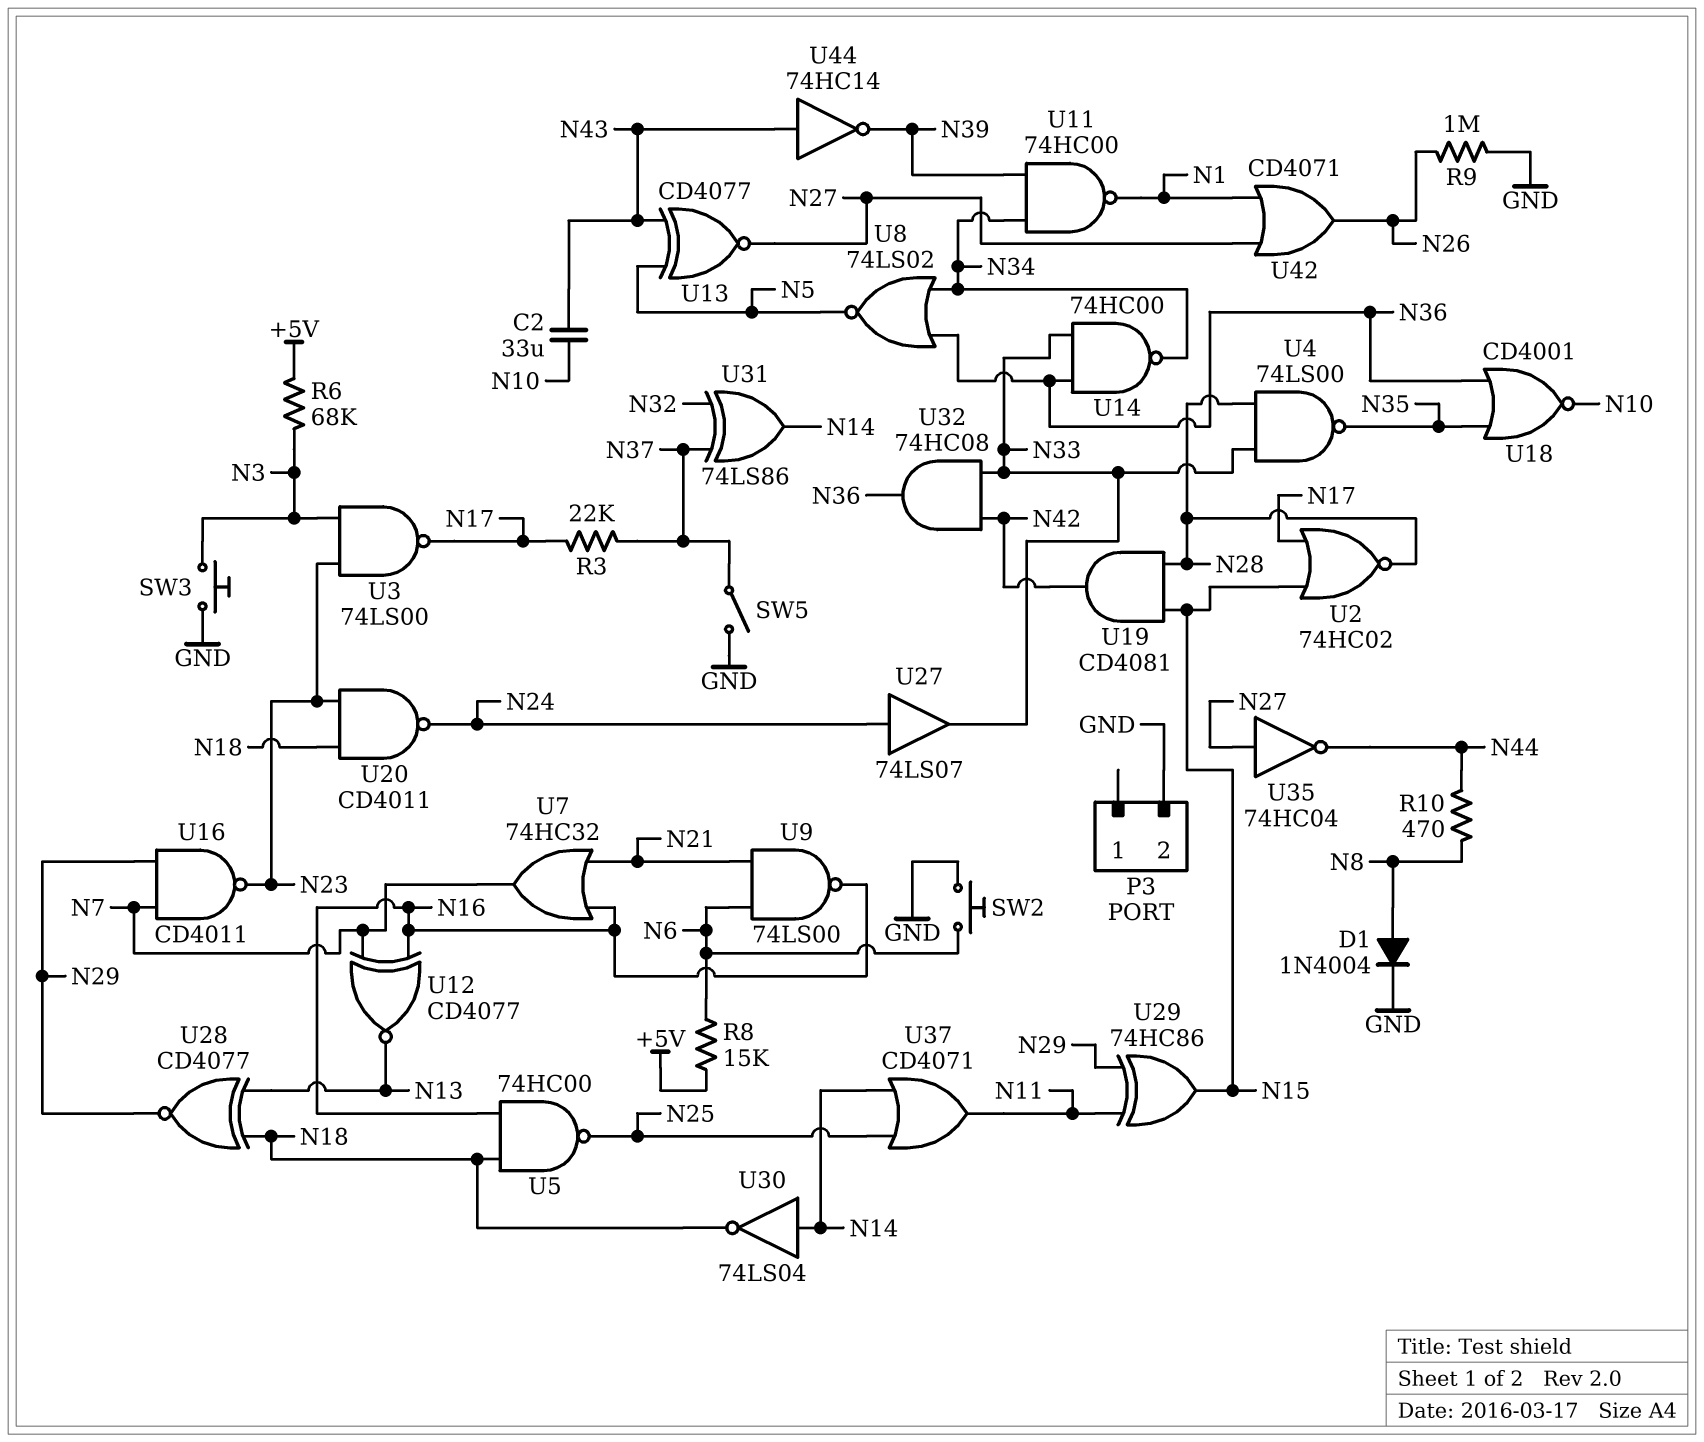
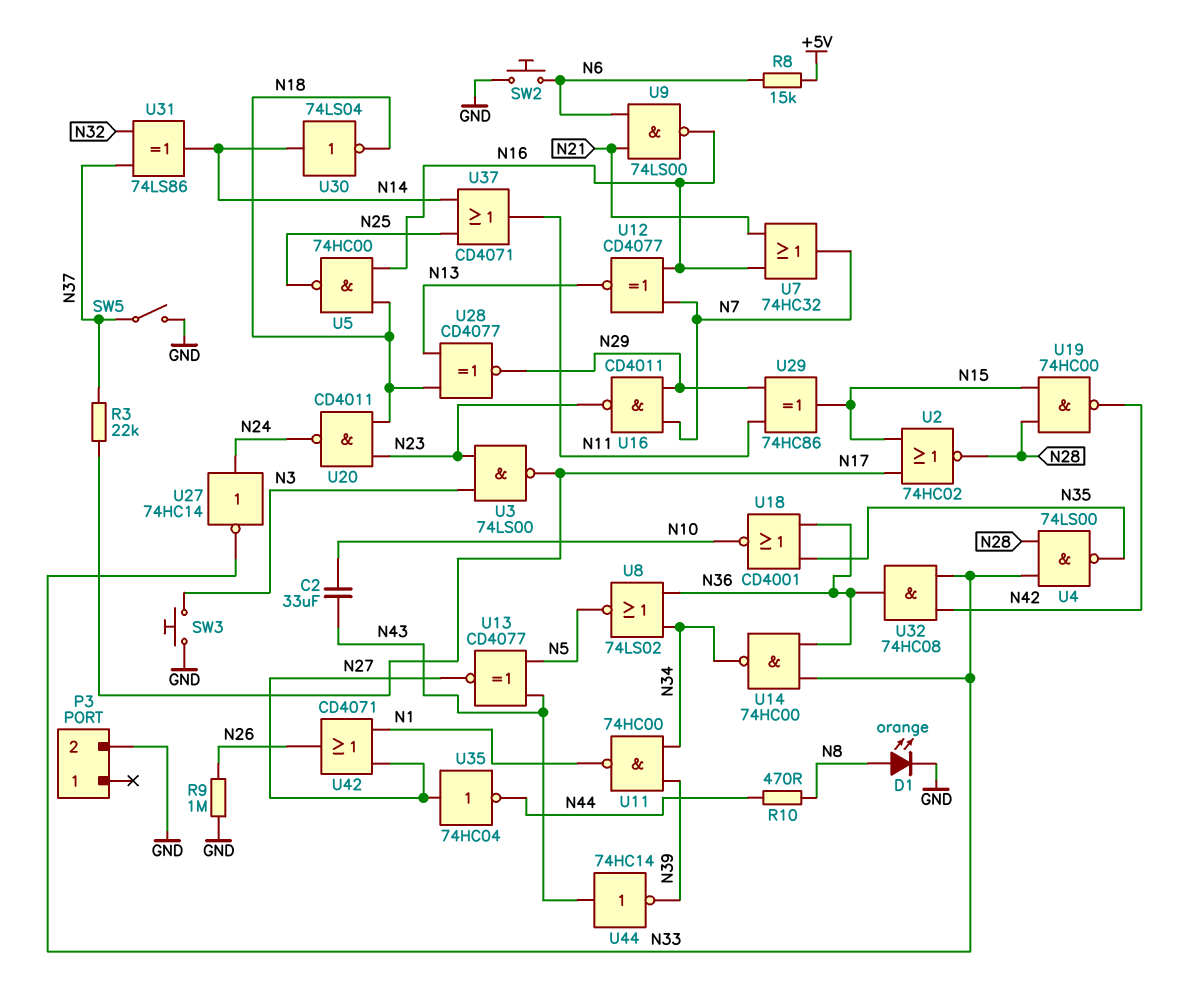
D1: diode 1N4004 (A N8, K GND) -> LED orange (A N8, K GND)
R6: 68k (+5V, N3) -> none
U19: AND CD4081 (in N15, in N28, out N42) -> NAND 74HC00 (in N15, in N28, out N42)
U27: buffer 74LS07 (in N24, out N33) -> NOT 74HC14 (in N24, out N33)

